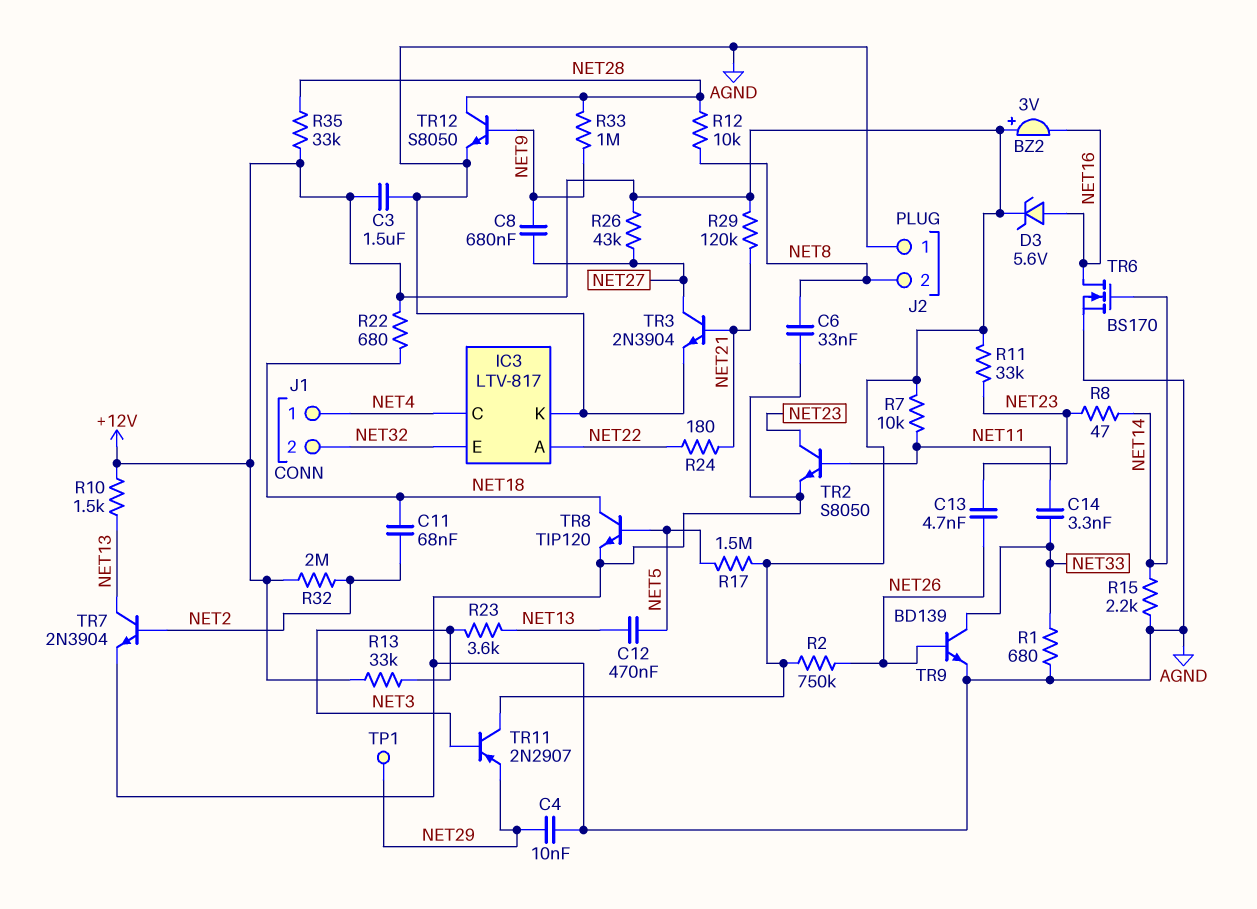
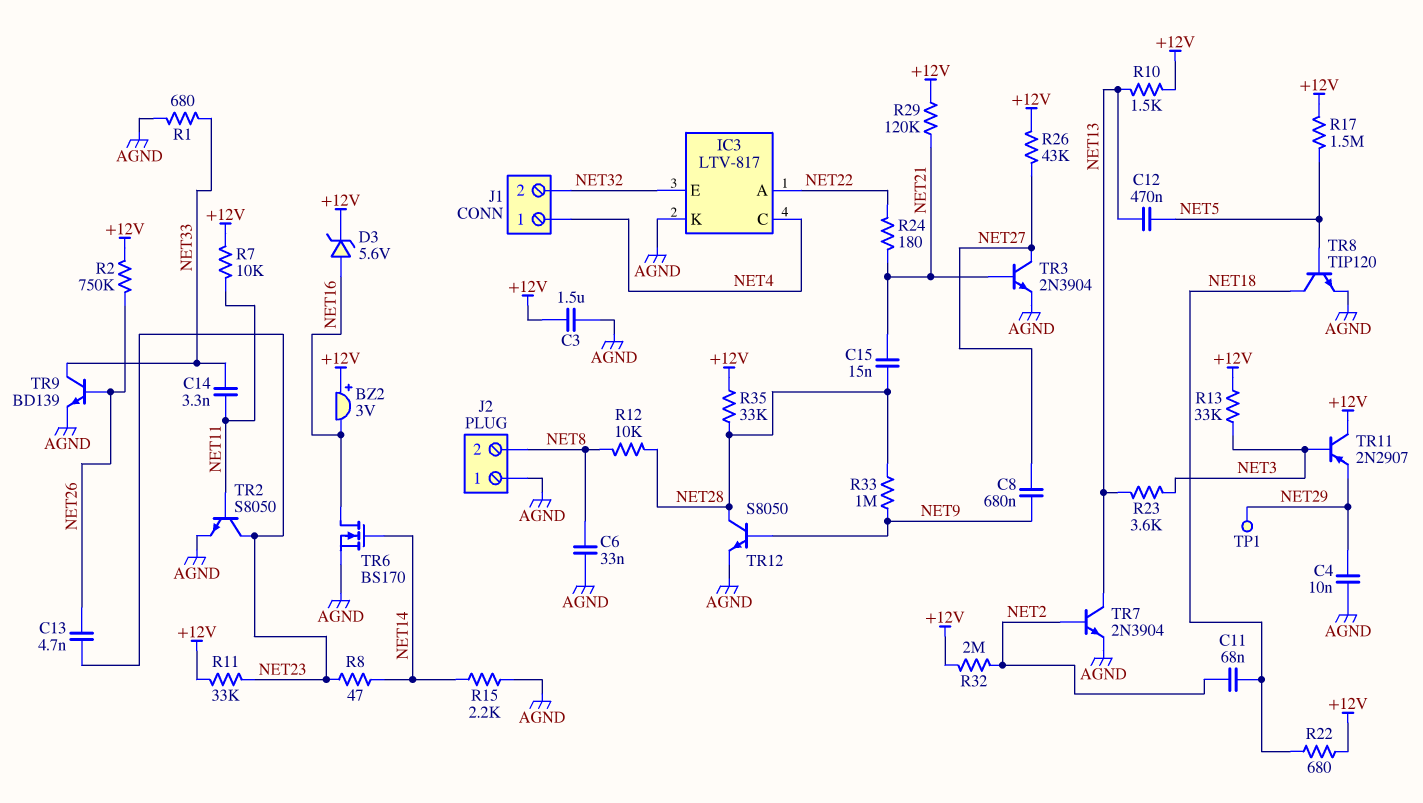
C15: none -> 15nF (NET21, NET28)

